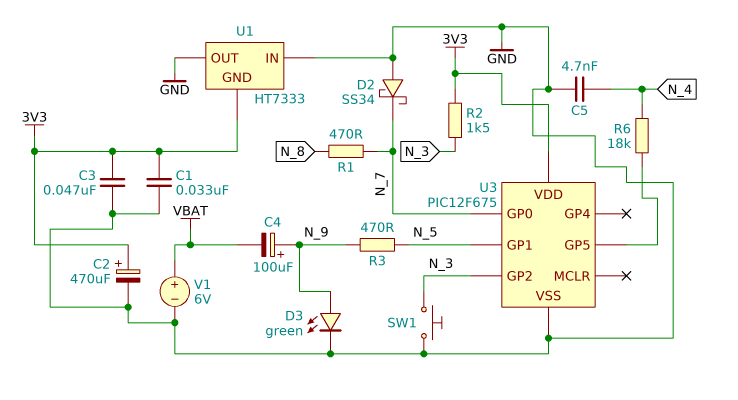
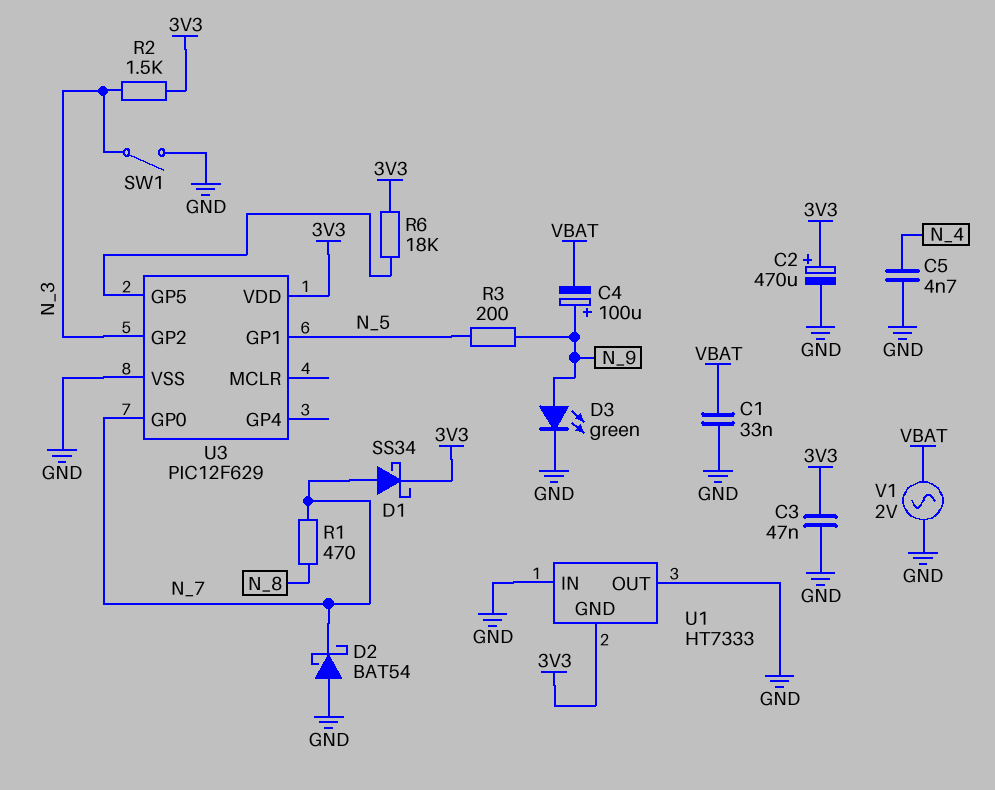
C1: 33nF (3V3, GND) -> 33nF (GND, VBAT)
D1: none -> schottky SS34 (A N_7, K 3V3)
D2: schottky SS34 (A GND, K N_7) -> schottky BAT54 (A GND, K N_7)
R3: 470 (N_5, N_9) -> 200 (N_5, N_9)
R6: 18k (N_4, U3/GP5) -> 18k (3V3, U3/GP5)
SW1: button (GND, N_3) -> switch (GND, N_3)
U3: PIC12F675 -> PIC12F629
V1: 6V (plus VBAT, minus GND) -> AC 2V (GND, VBAT)

